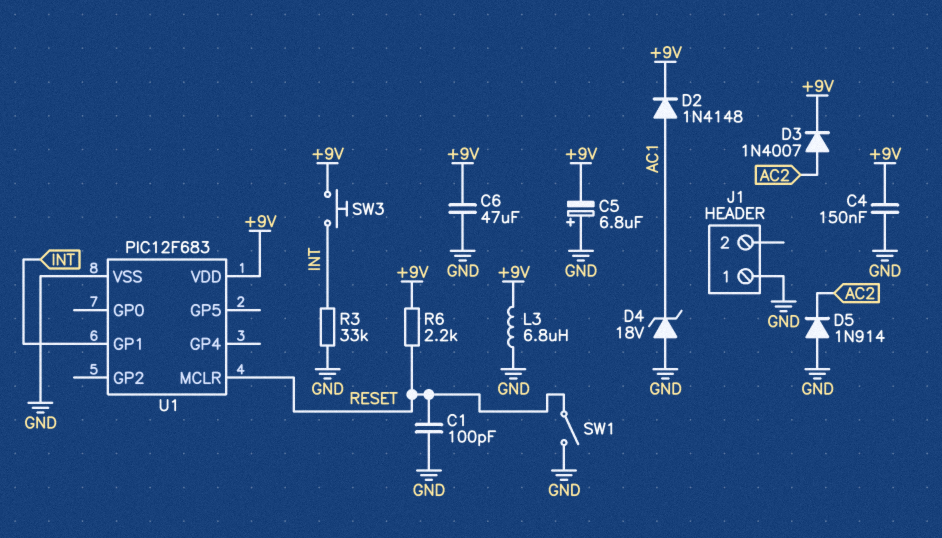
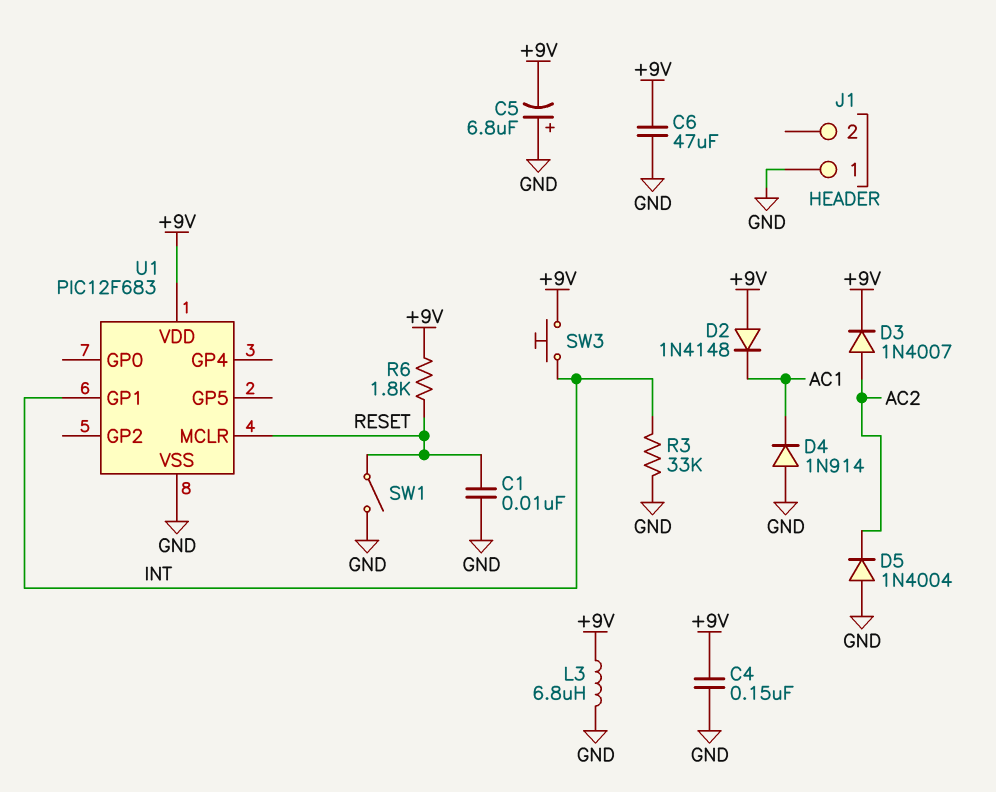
C1: 100pF (GND, RESET) -> 10nF (GND, RESET)
D2: diode 1N4148 (A AC1, K +9V) -> diode 1N4148 (A +9V, K AC1)
D4: zener 18V (A GND, K AC1) -> diode 1N914 (A GND, K AC1)
D5: diode 1N914 (A GND, K AC2) -> diode 1N4004 (A GND, K AC2)
R6: 2.2k (+9V, RESET) -> 1.8k (+9V, RESET)

